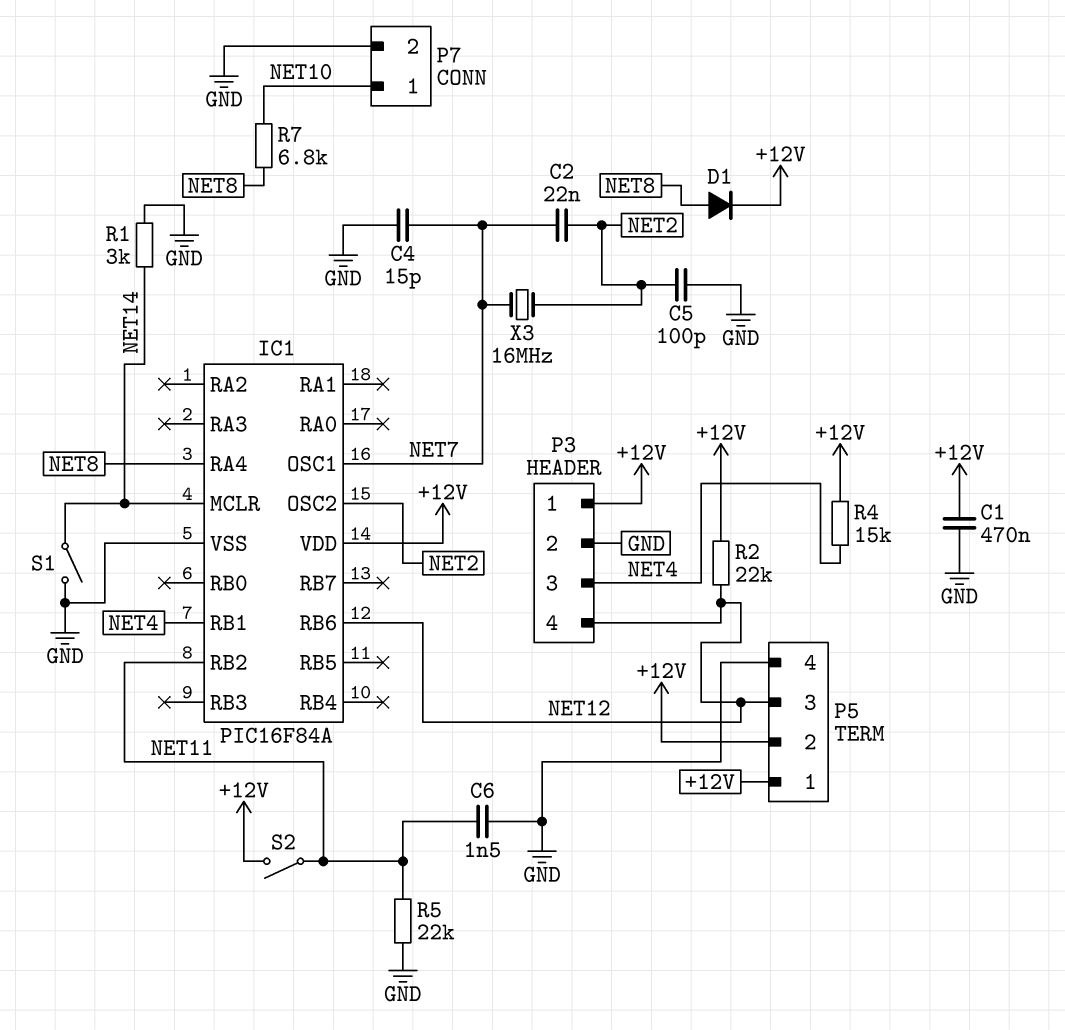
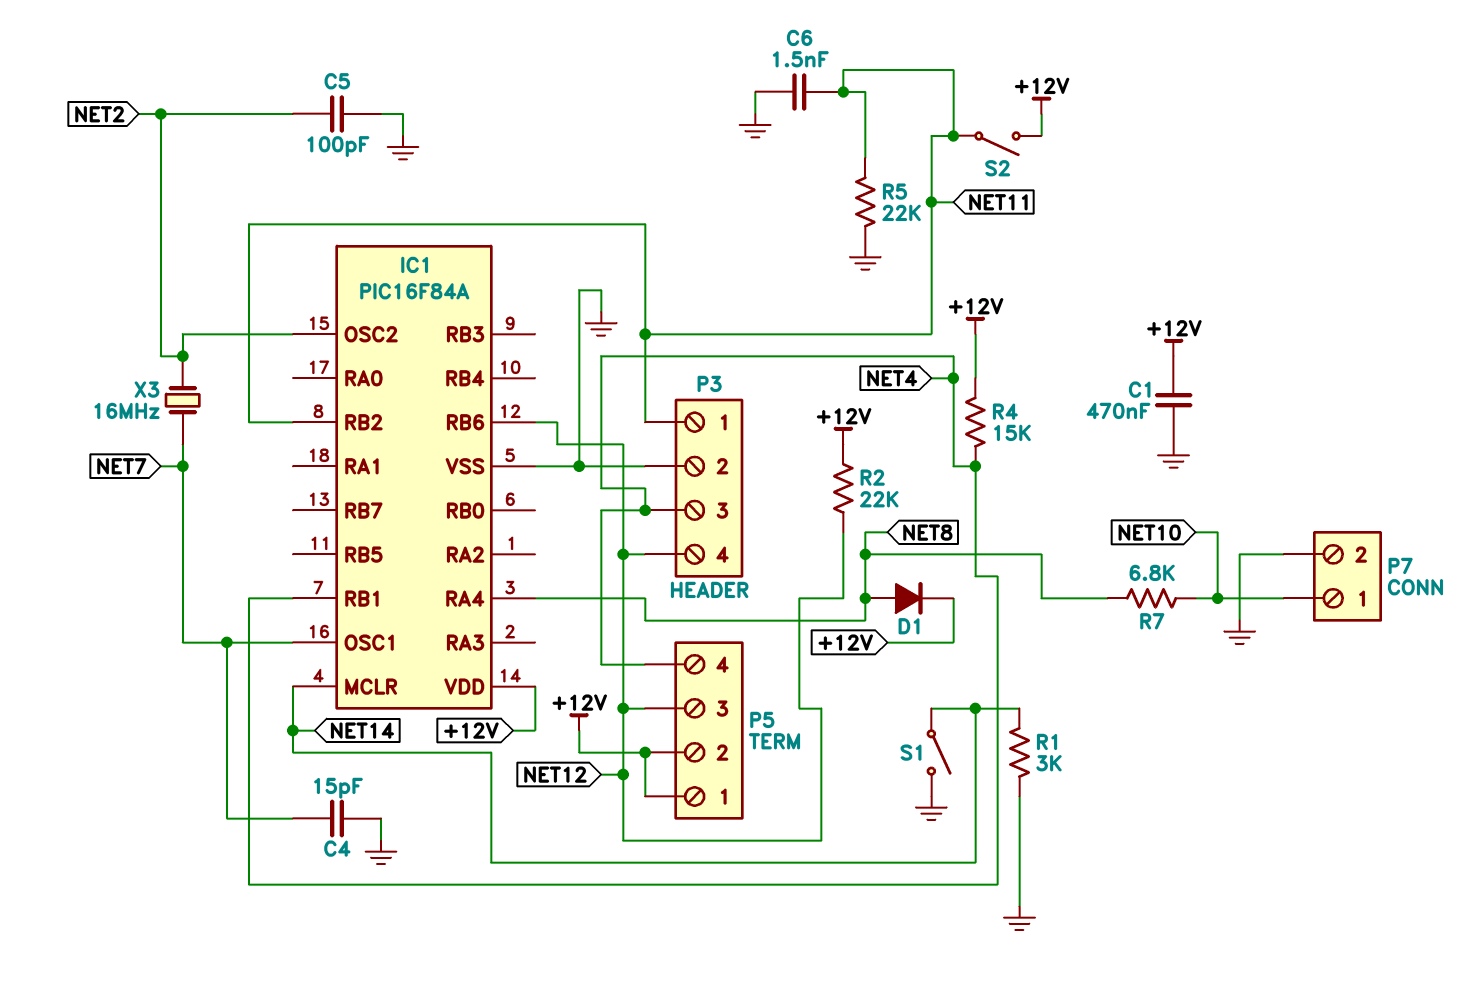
C2: 22nF (NET2, NET7) -> none
P3 pin 1: +12V -> NET11
P5 pin 4: GND -> NET4

